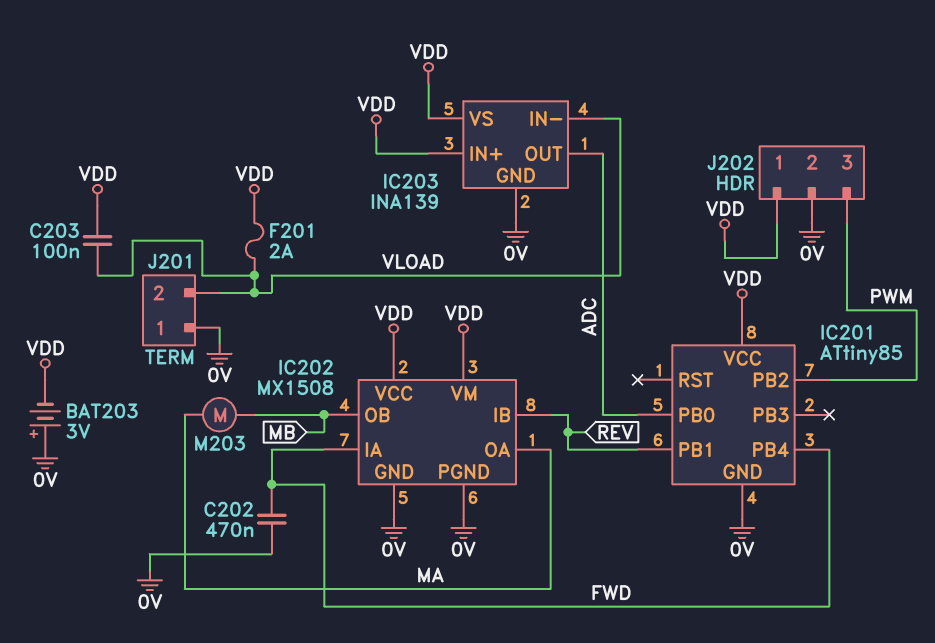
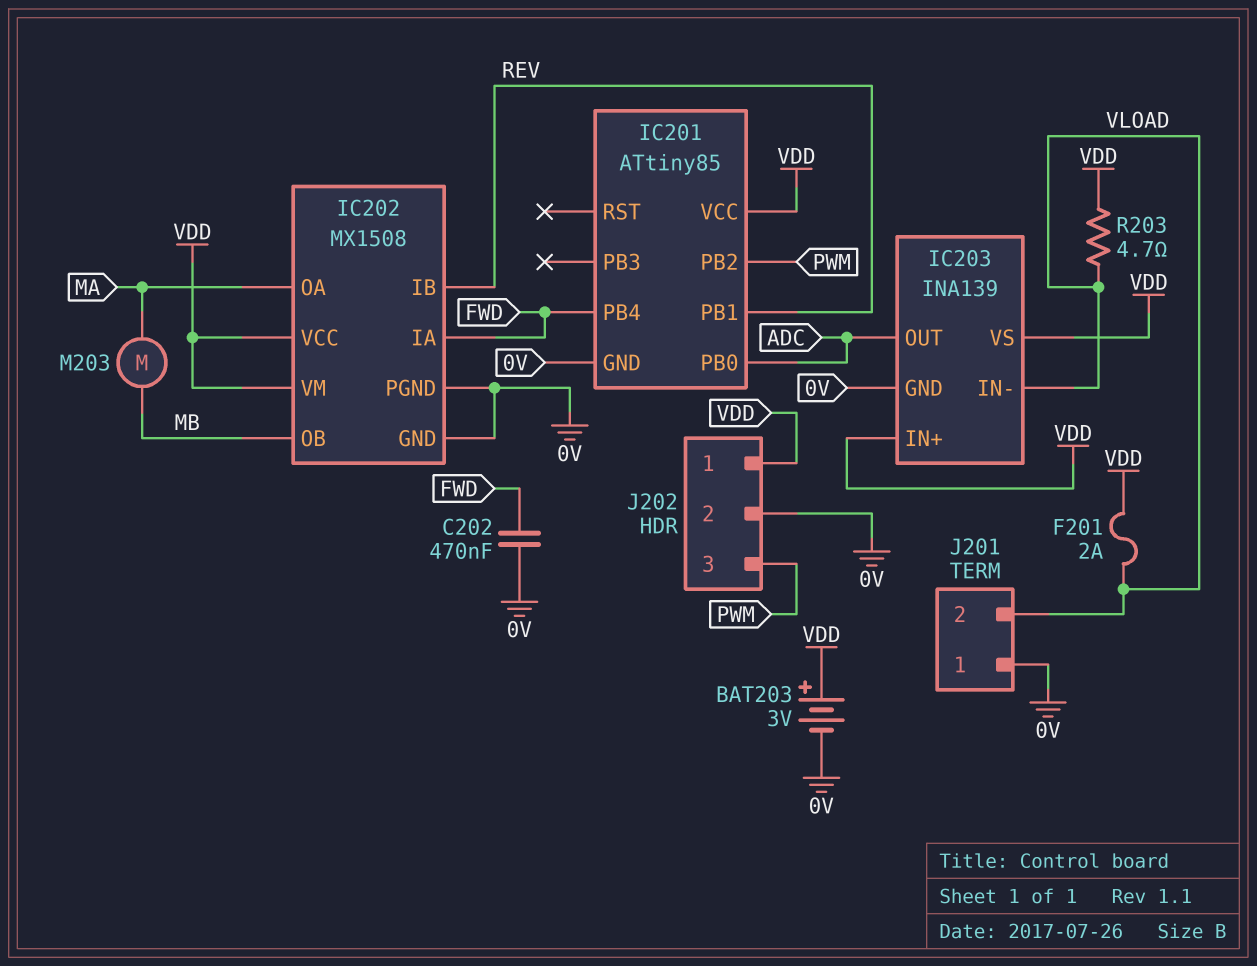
BAT203: 3V (plus 0V, minus VDD) -> 3V (plus VDD, minus 0V)
C203: 100nF (VDD, VLOAD) -> none
R203: none -> 4.7 (VDD, VLOAD)

